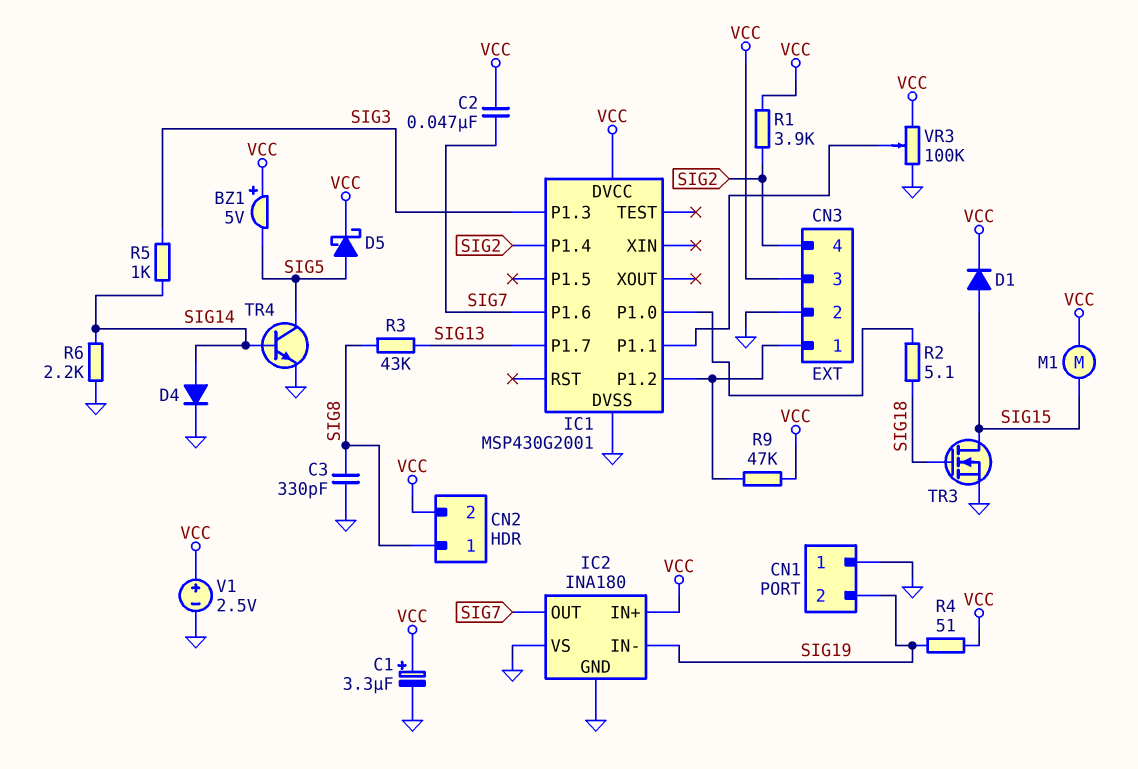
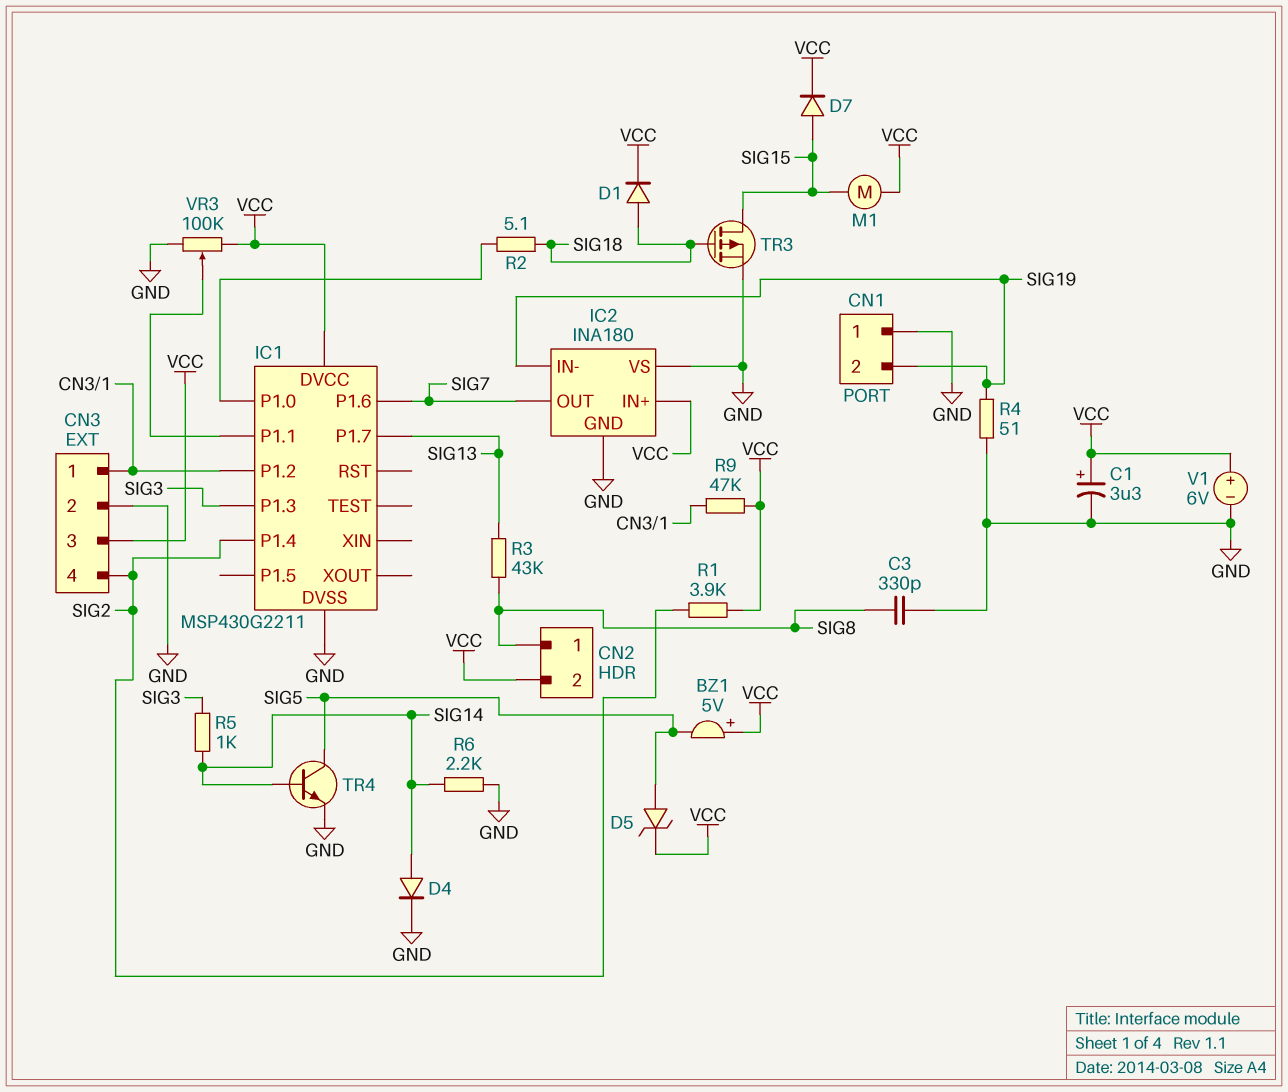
C2: 47nF (SIG7, VCC) -> none
D1: diode (A SIG15, K VCC) -> diode (A SIG18, K VCC)
D5: schottky (A SIG5, K VCC) -> zener (A SIG5, K VCC)
D7: none -> diode (A SIG15, K VCC)
IC1: MSP430G2001 -> MSP430G2211
R4: 51 (SIG19, VCC) -> 51 (GND, SIG19)
TR3: NMOS (G SIG18, D SIG15, S GND) -> PMOS (G SIG18, D SIG15, S GND)
V1: 2.5V (plus VCC, minus GND) -> 6V (plus VCC, minus GND)

